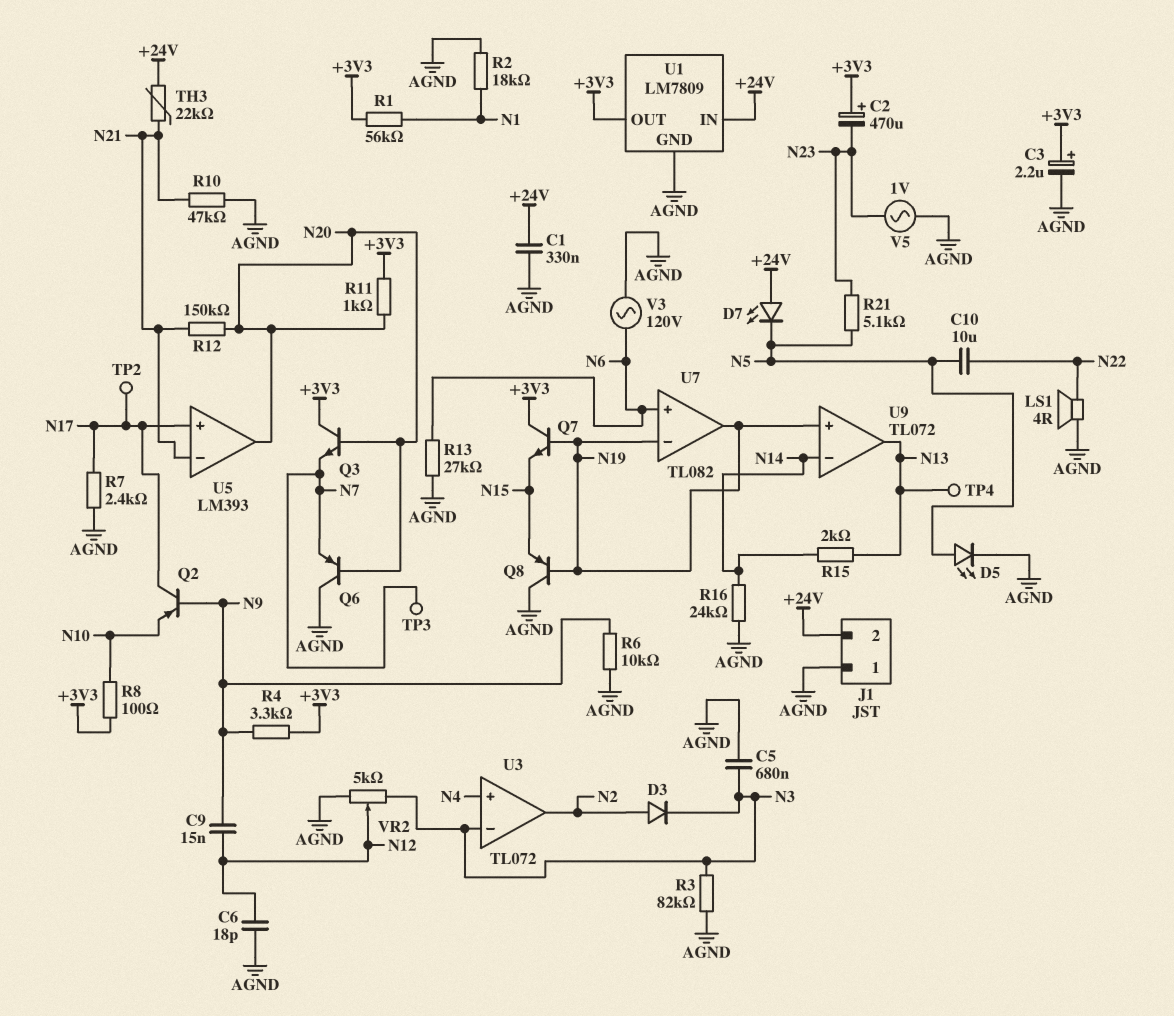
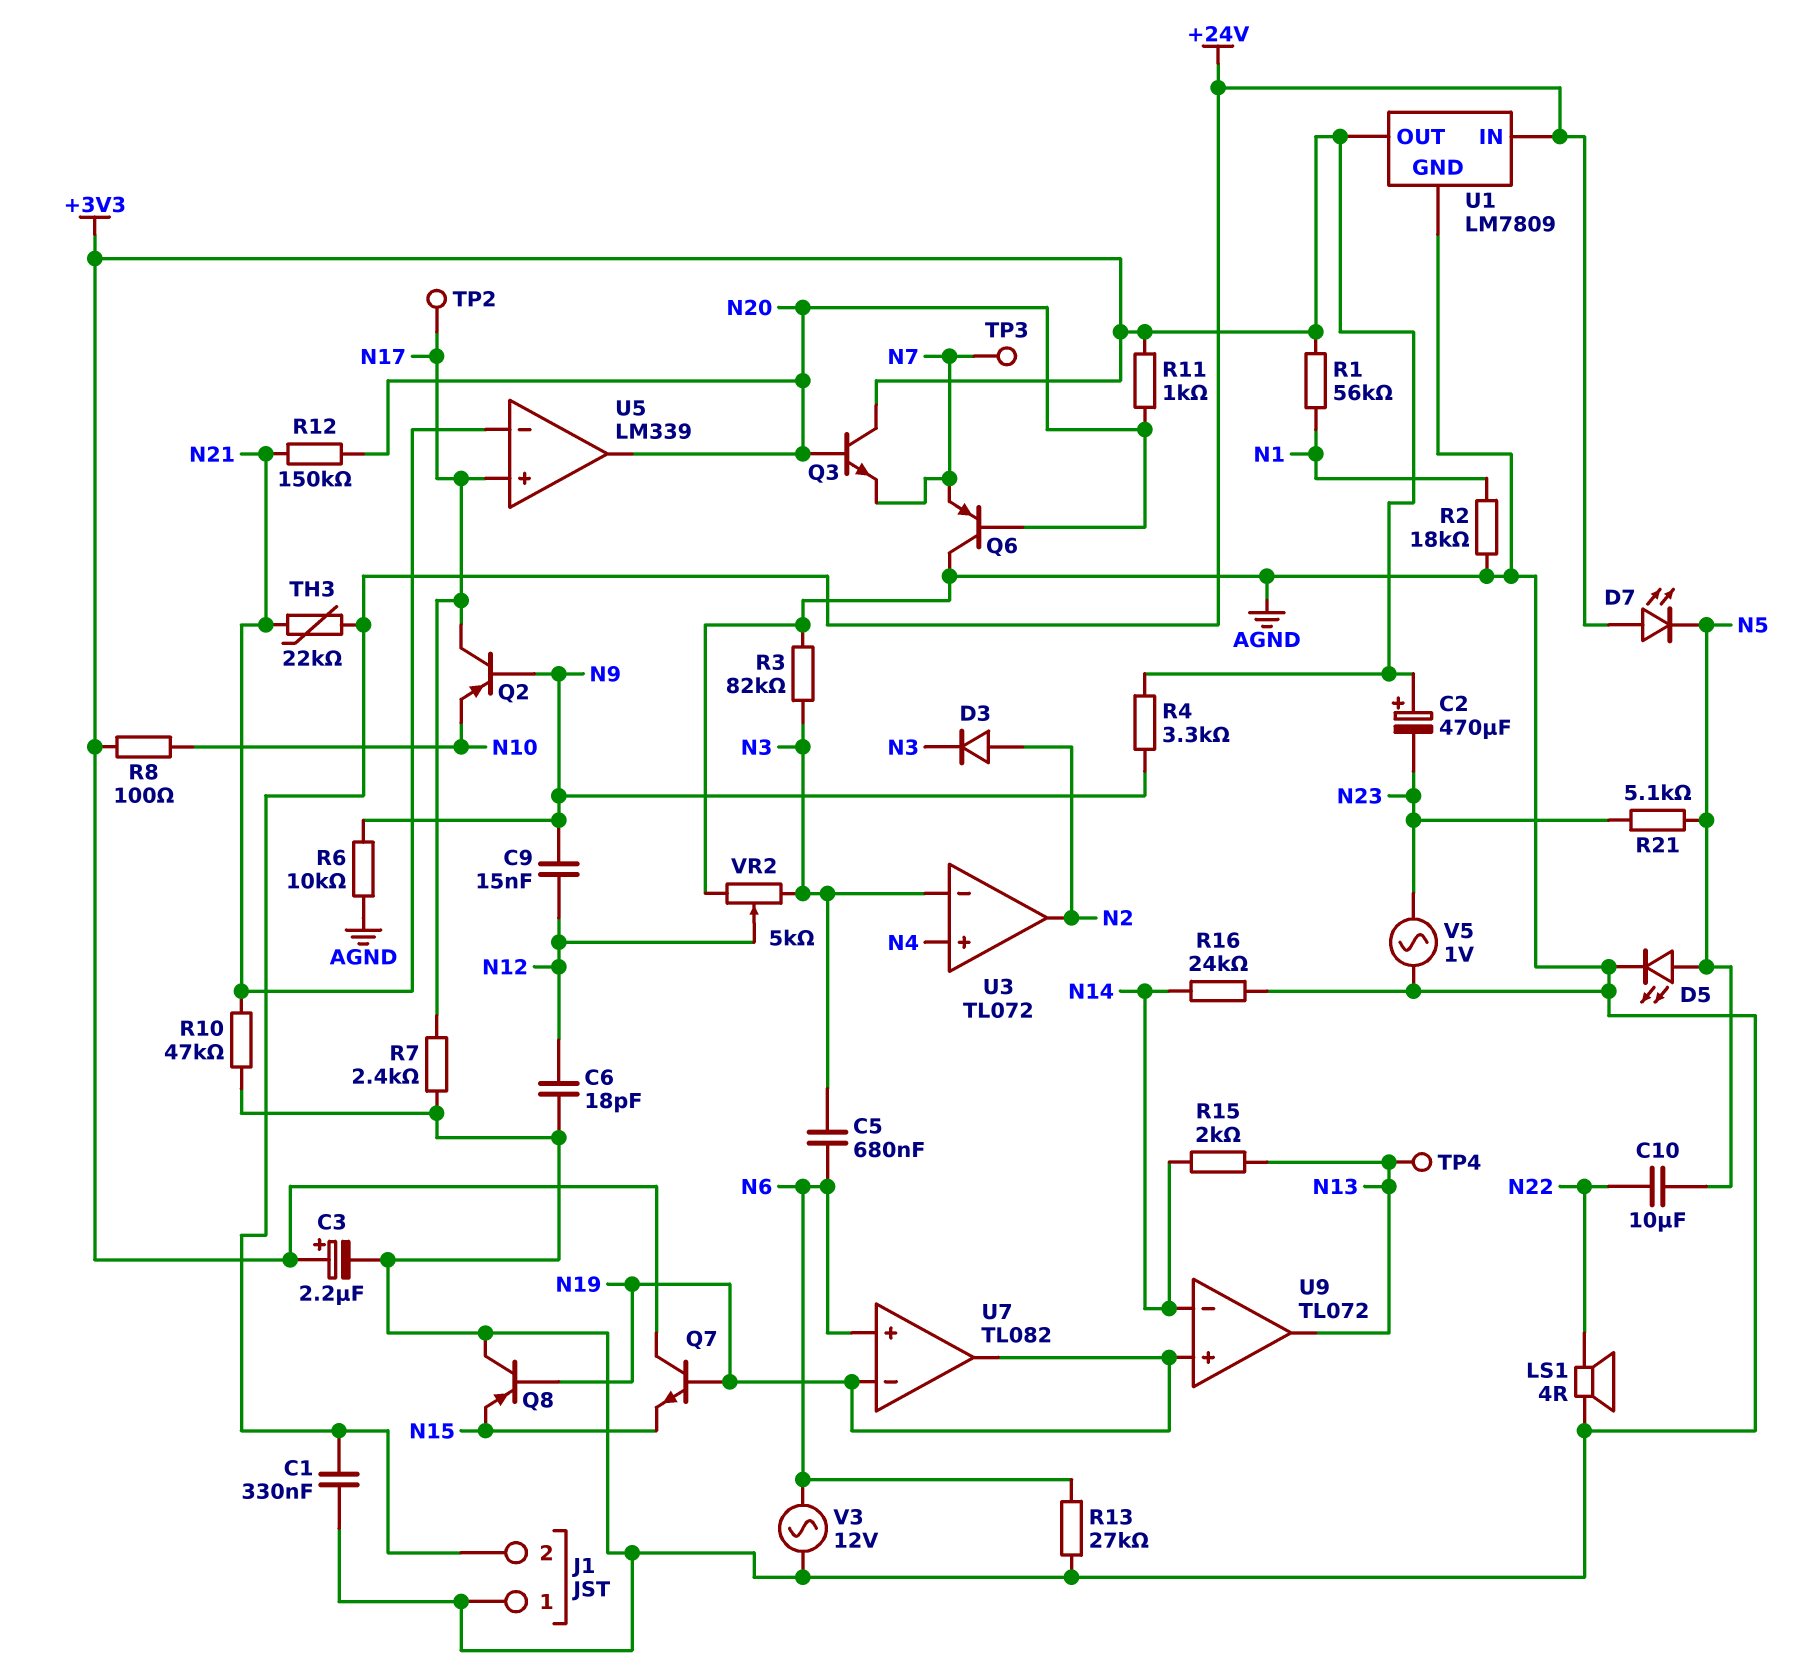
C5: 680nF (AGND, N3) -> 680nF (N3, N6)
U5: LM393 -> LM339
V3: AC 120V (AGND, N6) -> AC 12V (AGND, N6)

